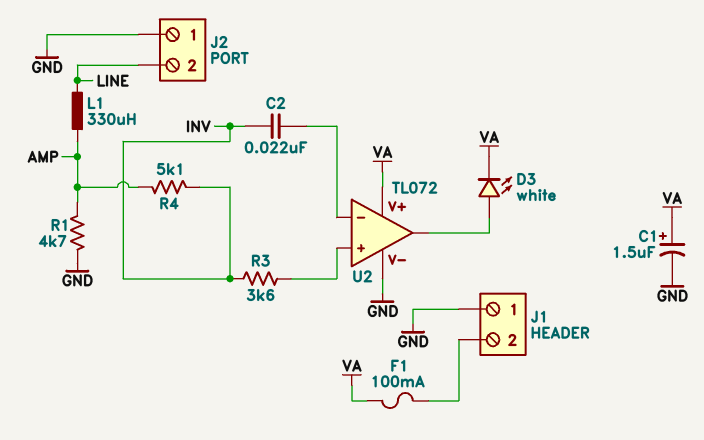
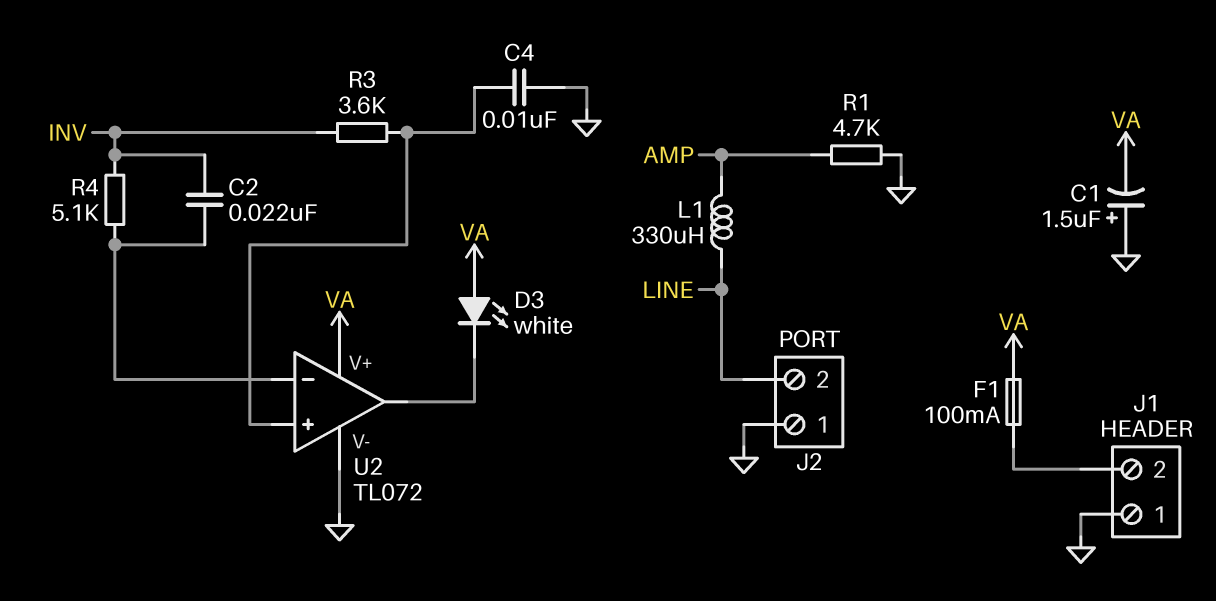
C1: 1.5uF (plus VA, minus GND) -> 1.5uF (plus GND, minus VA)
C4: none -> 10nF (GND, U2/in+)
D3: LED white (A U2/out, K VA) -> LED white (A VA, K U2/out)
R4: 5.1k (AMP, INV) -> 5.1k (INV, U2/in-)

